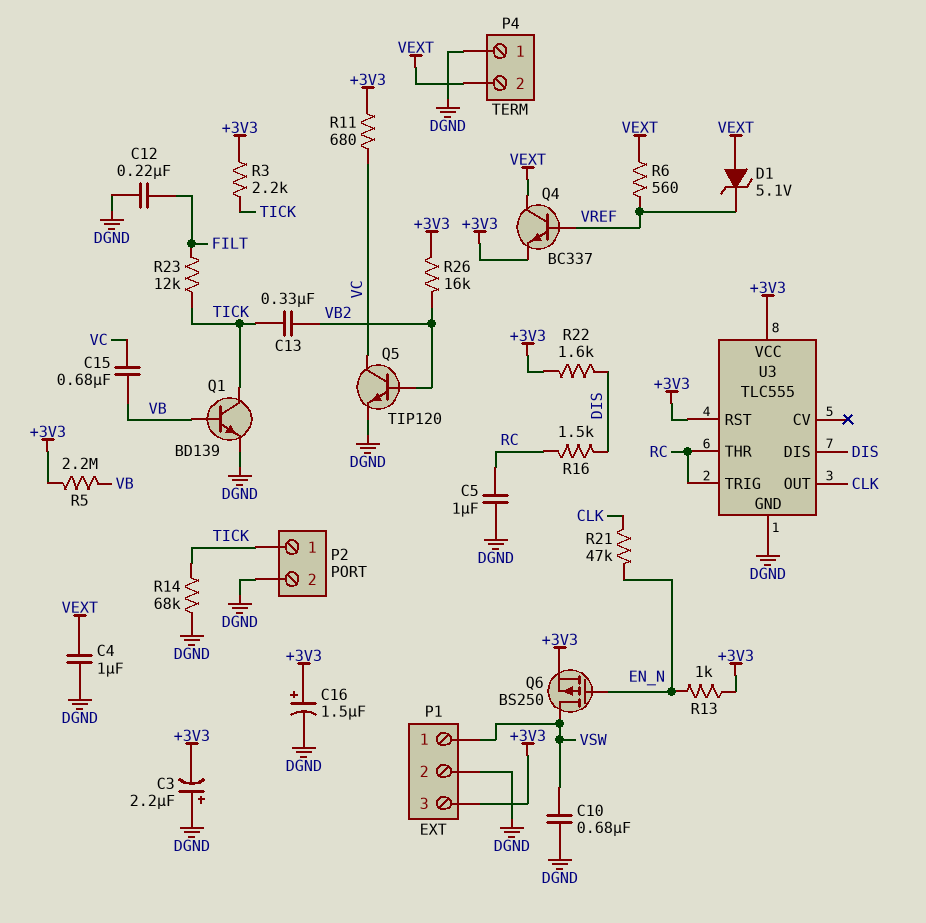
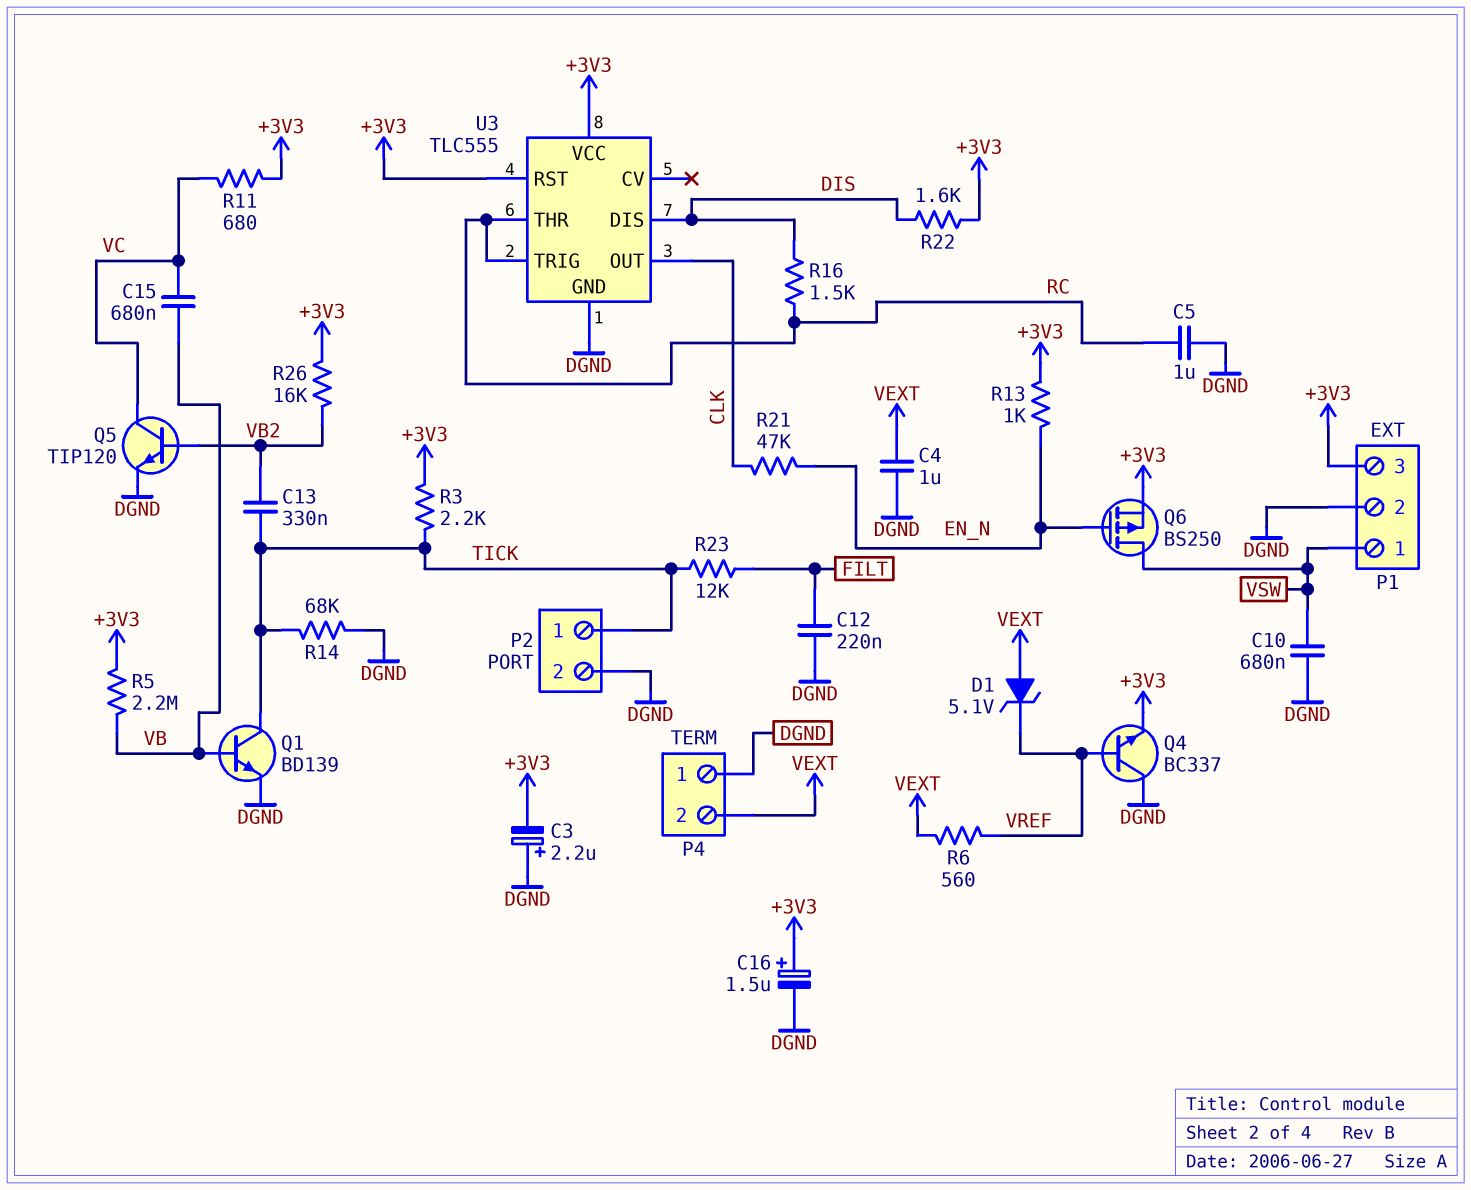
Q4: NPN BC337 (B VREF, C VEXT, E +3V3) -> NPN BC337 (B VREF, C DGND, E +3V3)

